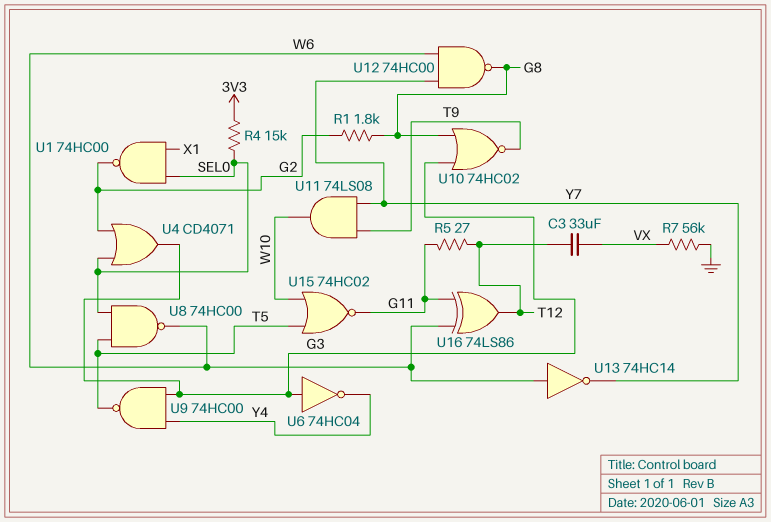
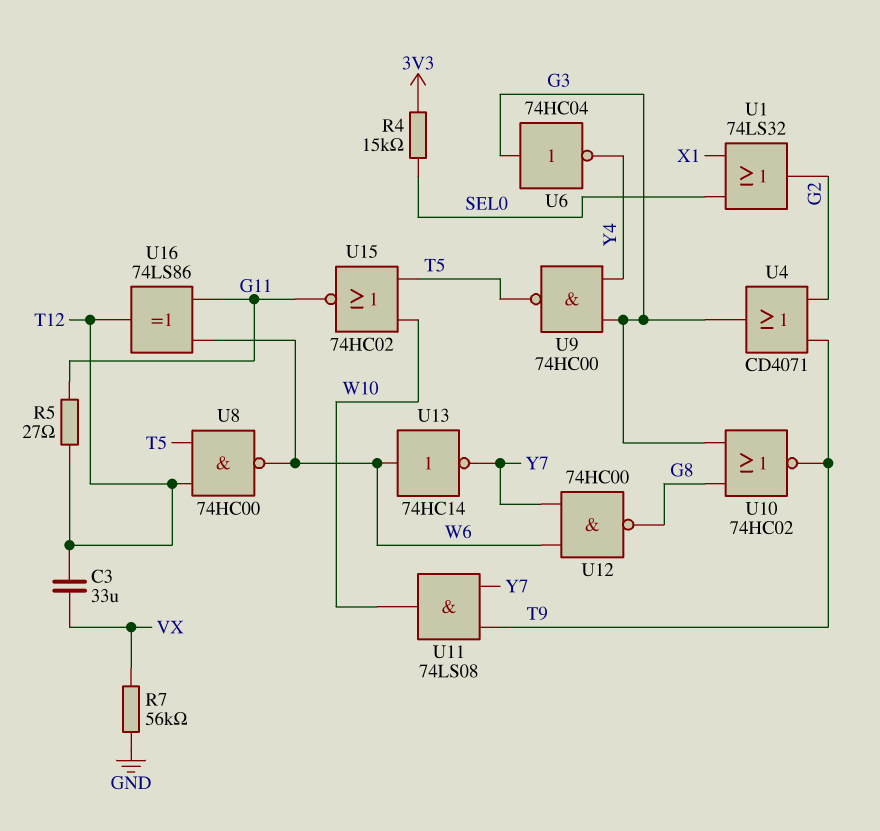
R1: 1.8k (G2, G8) -> none
U1: NAND 74HC00 (in SEL0, in X1, out G2) -> OR 74LS32 (in SEL0, in X1, out G2)
U4: OR CD4071 (in G2, in SEL0, out G3) -> OR CD4071 (in G2, in T9, out G3)
U8: NAND 74HC00 (in SEL0, in T5, out W6) -> NAND 74HC00 (in T5, in T12, out W6)

